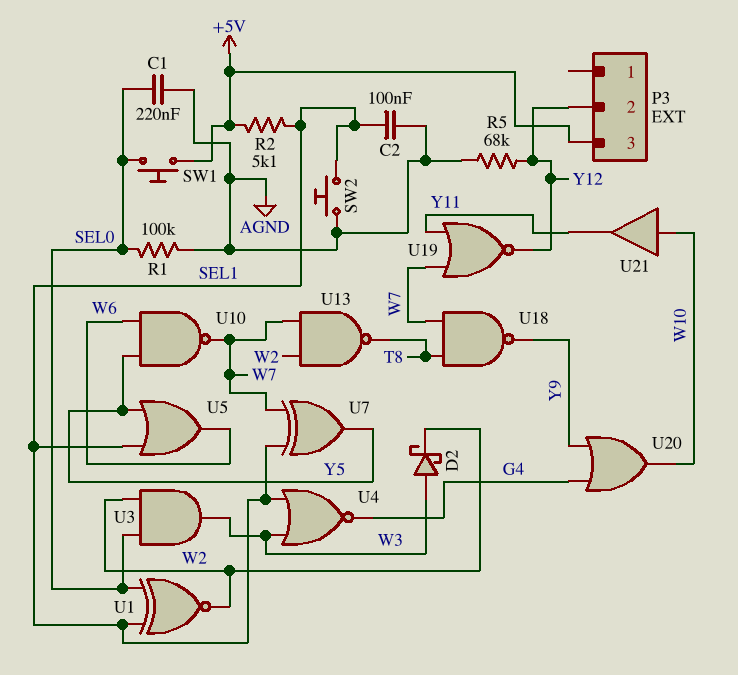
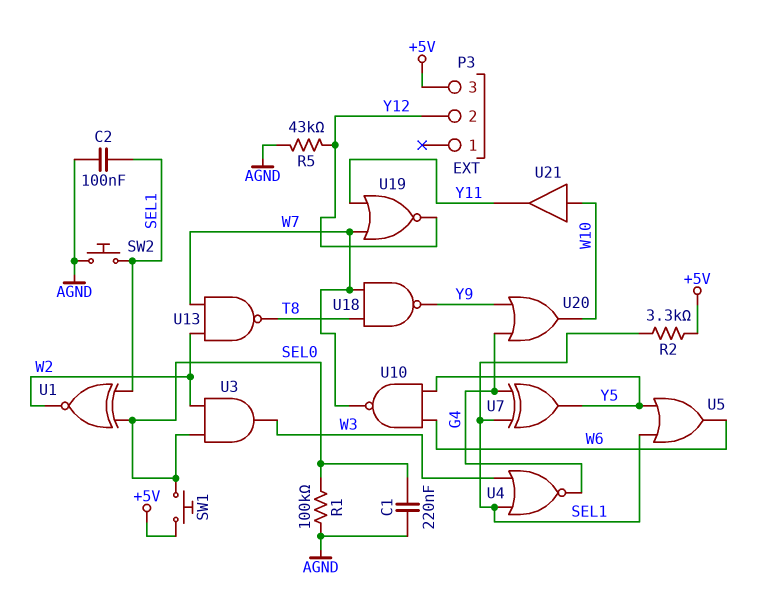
D2: schottky (A W3, K W2) -> none
R2: 5.1k (+5V, SEL1) -> 3.3k (+5V, SEL1)
R5: 68k (AGND, Y12) -> 43k (AGND, Y12)
U7: XOR (in SEL1, in W7, out Y5) -> XOR (in G4, in SEL1, out Y5)

